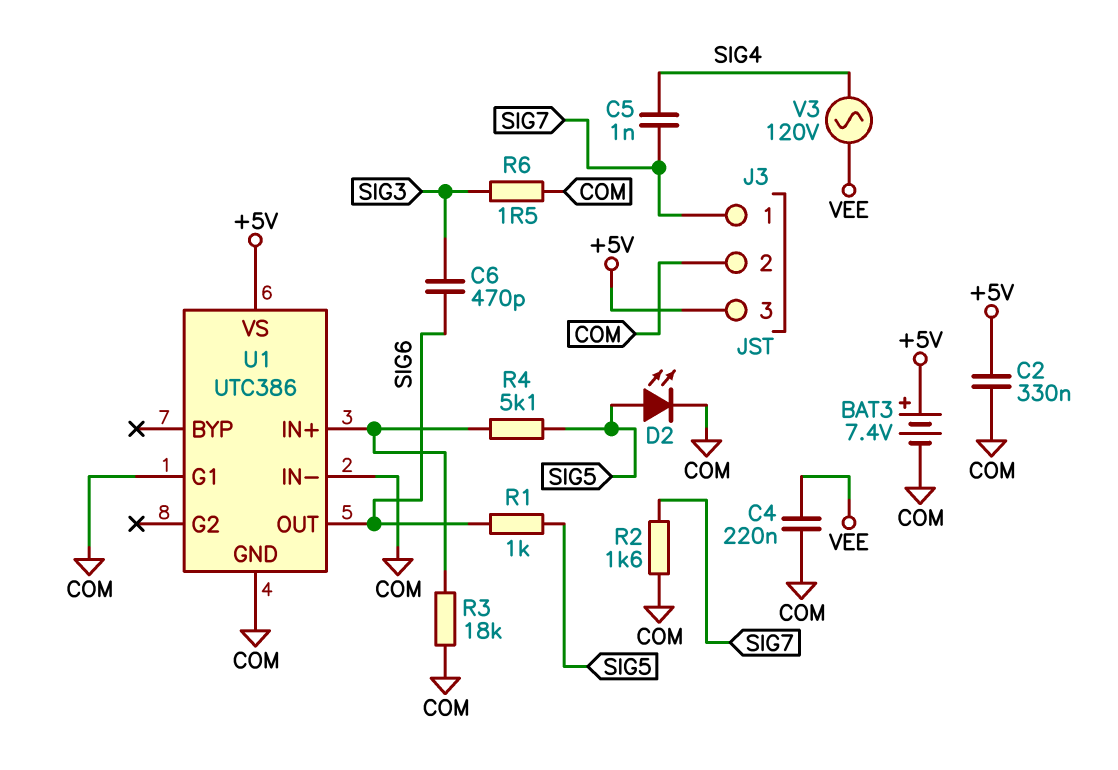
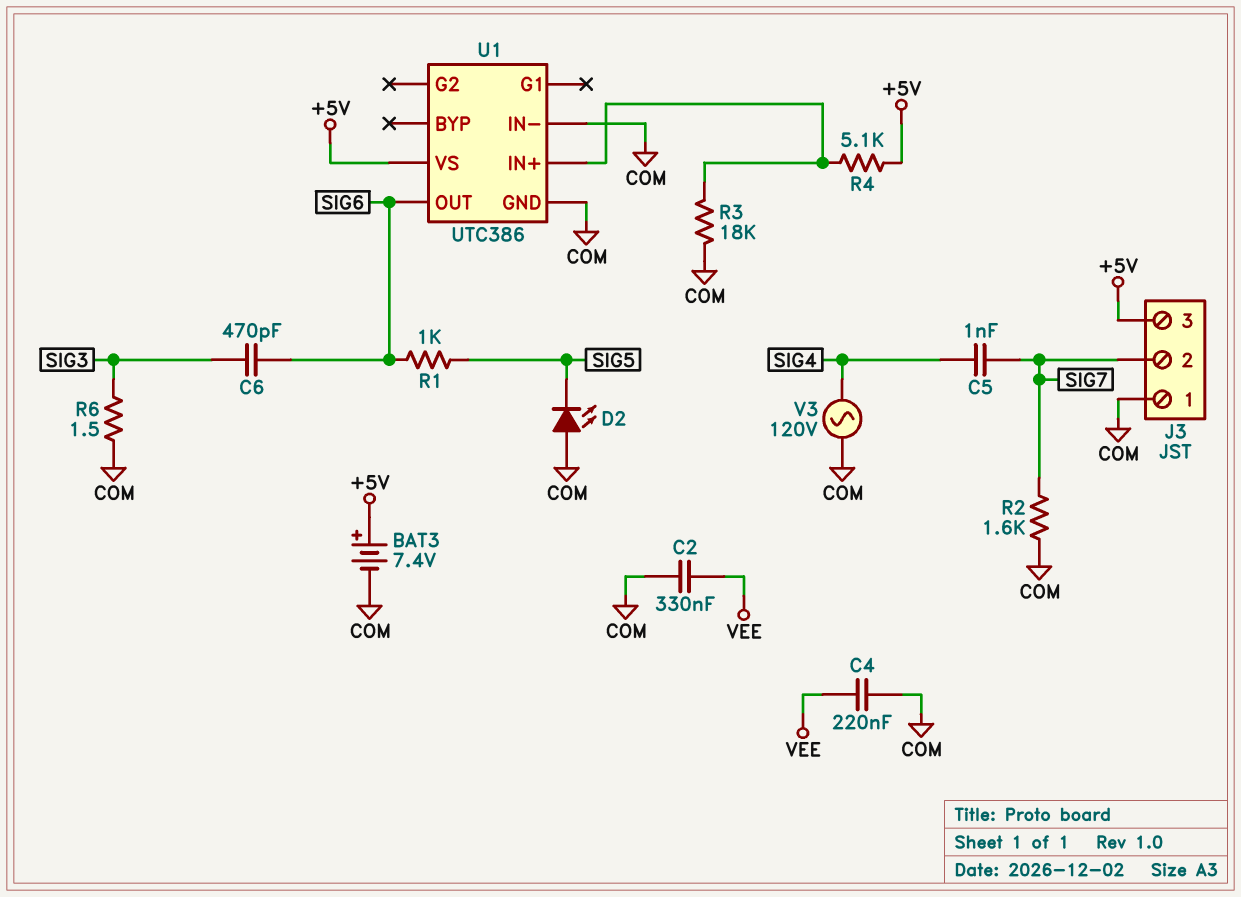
C2: 330nF (+5V, COM) -> 330nF (COM, VEE)
D2: LED (A SIG5, K COM) -> LED (A COM, K SIG5)
J3 pin 1: SIG7 -> COM
J3 pin 2: COM -> SIG7
R4: 5.1k (SIG5, U1/IN+) -> 5.1k (+5V, U1/IN+)
U1 pin G1: COM -> none
V3: AC 120V (SIG4, VEE) -> AC 120V (COM, SIG4)

